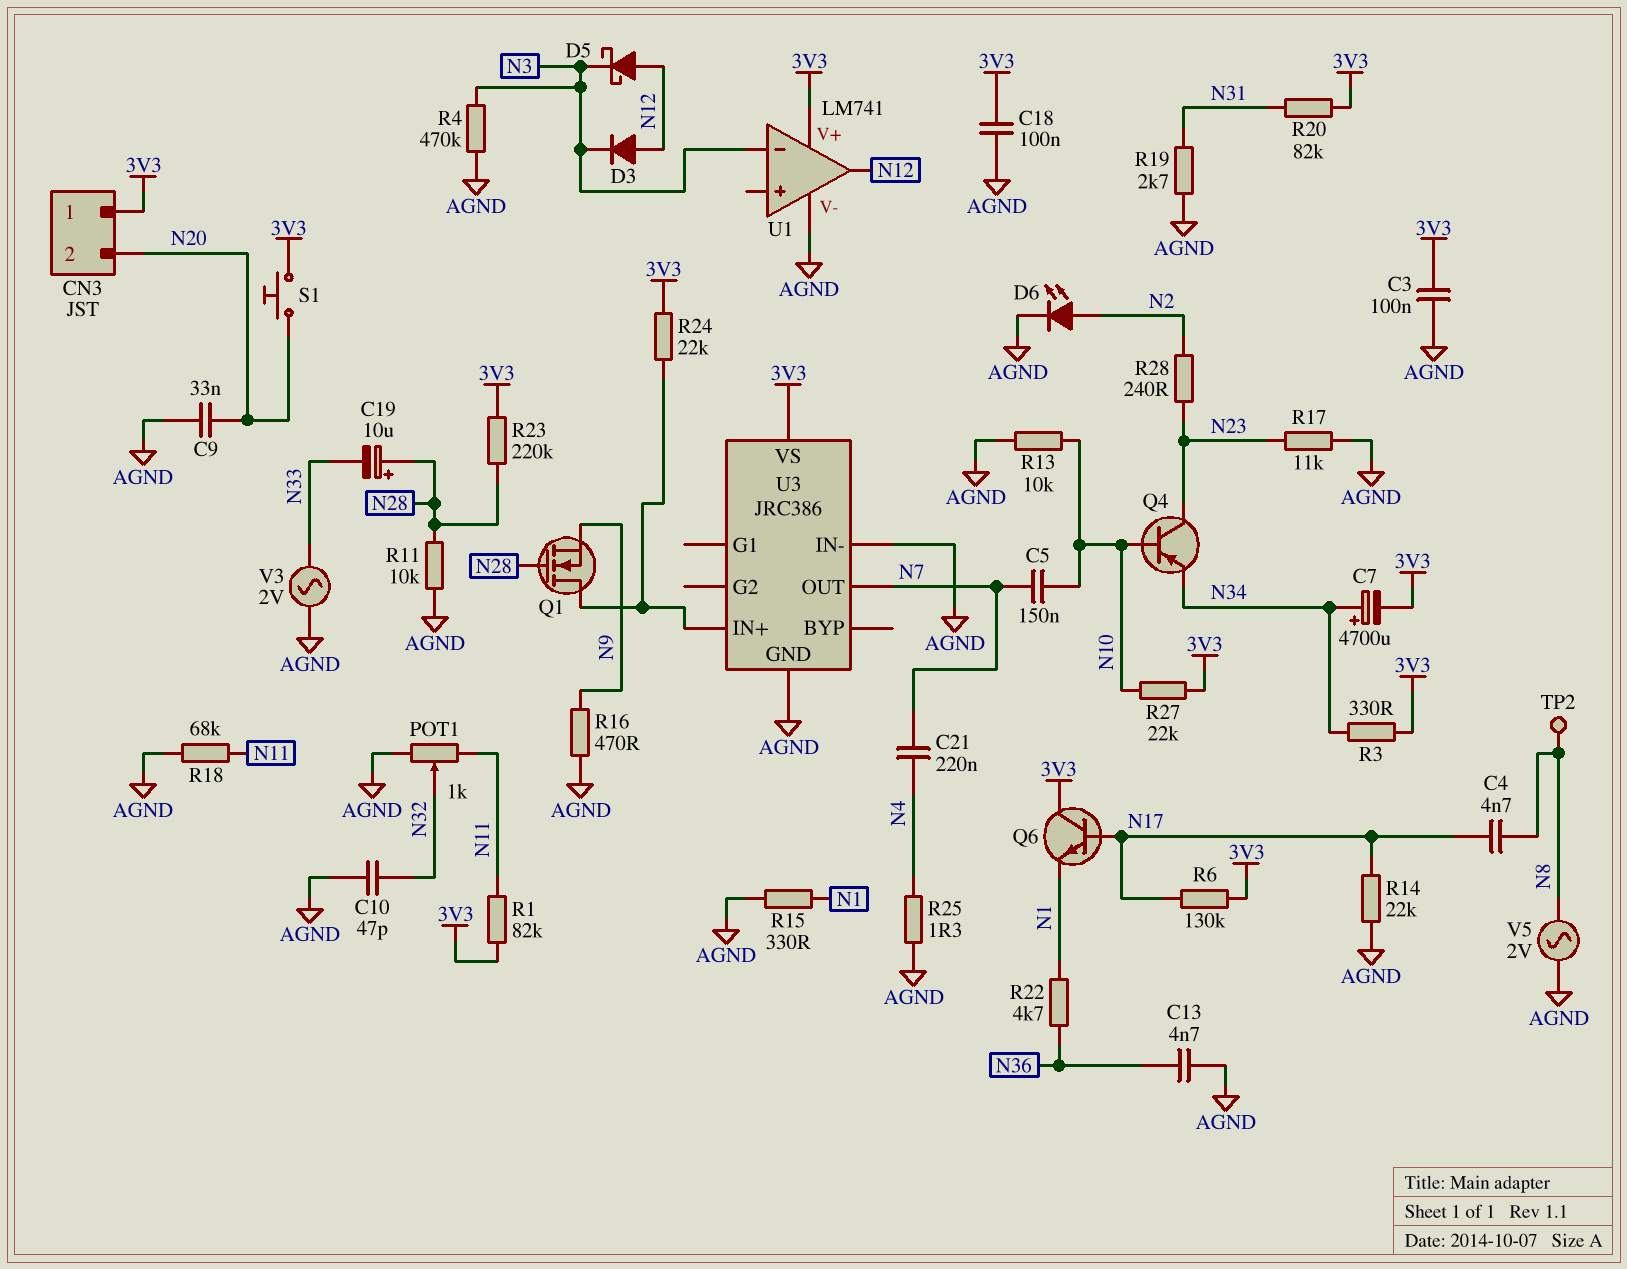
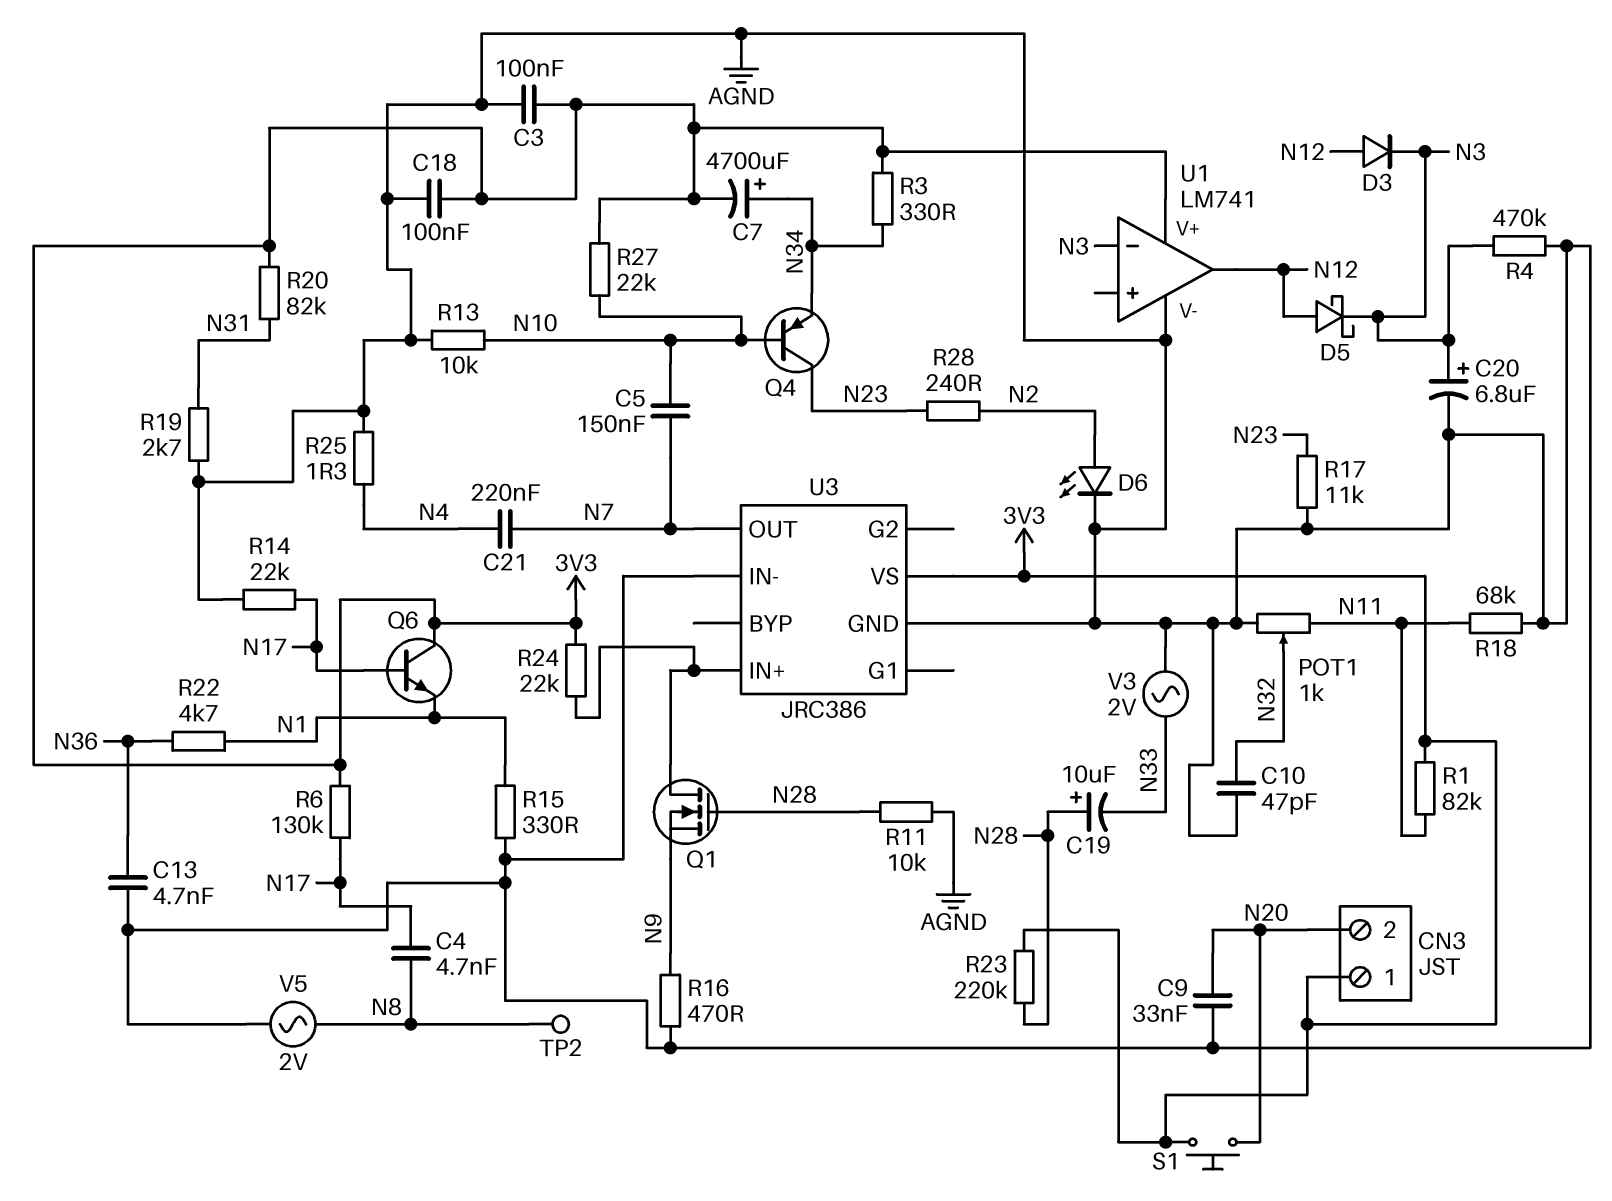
C20: none -> 6.8uF (plus N3, minus AGND)

